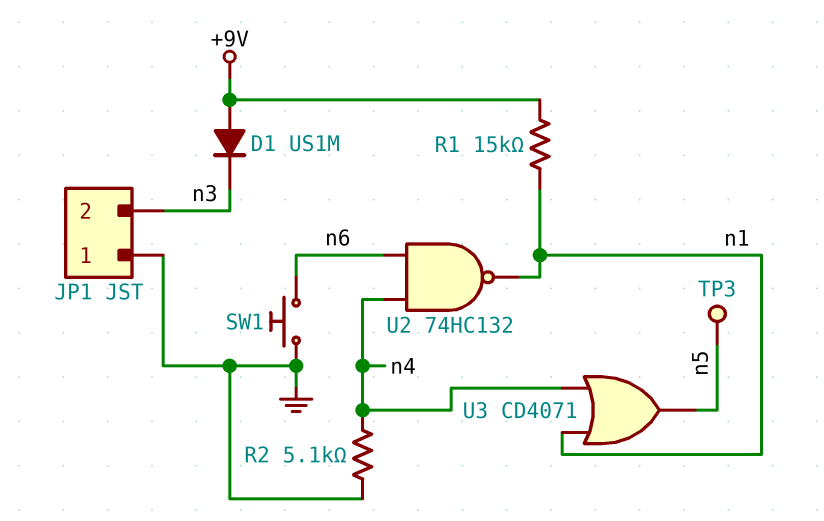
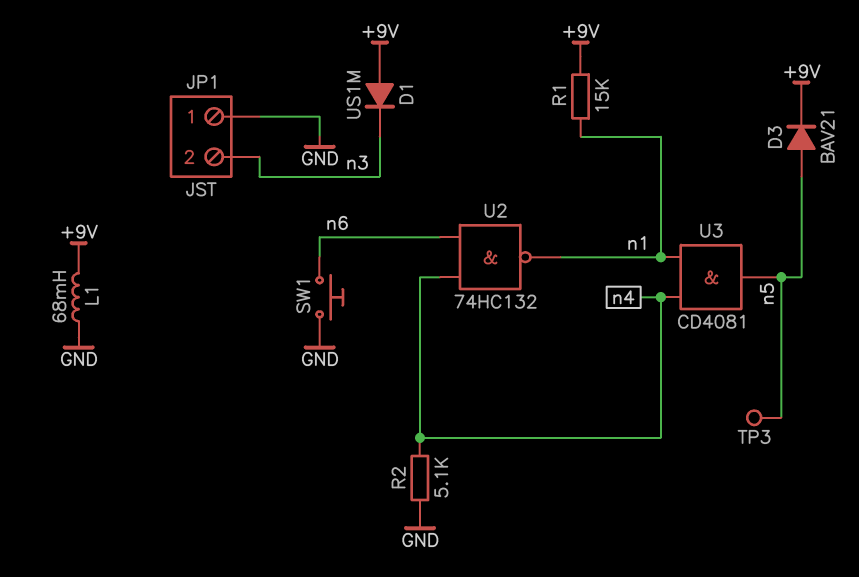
D3: none -> diode BAV21 (A n5, K +9V)
L1: none -> 68mH (+9V, GND)
U3: OR CD4071 (in n1, in n4, out n5) -> AND CD4081 (in n1, in n4, out n5)

